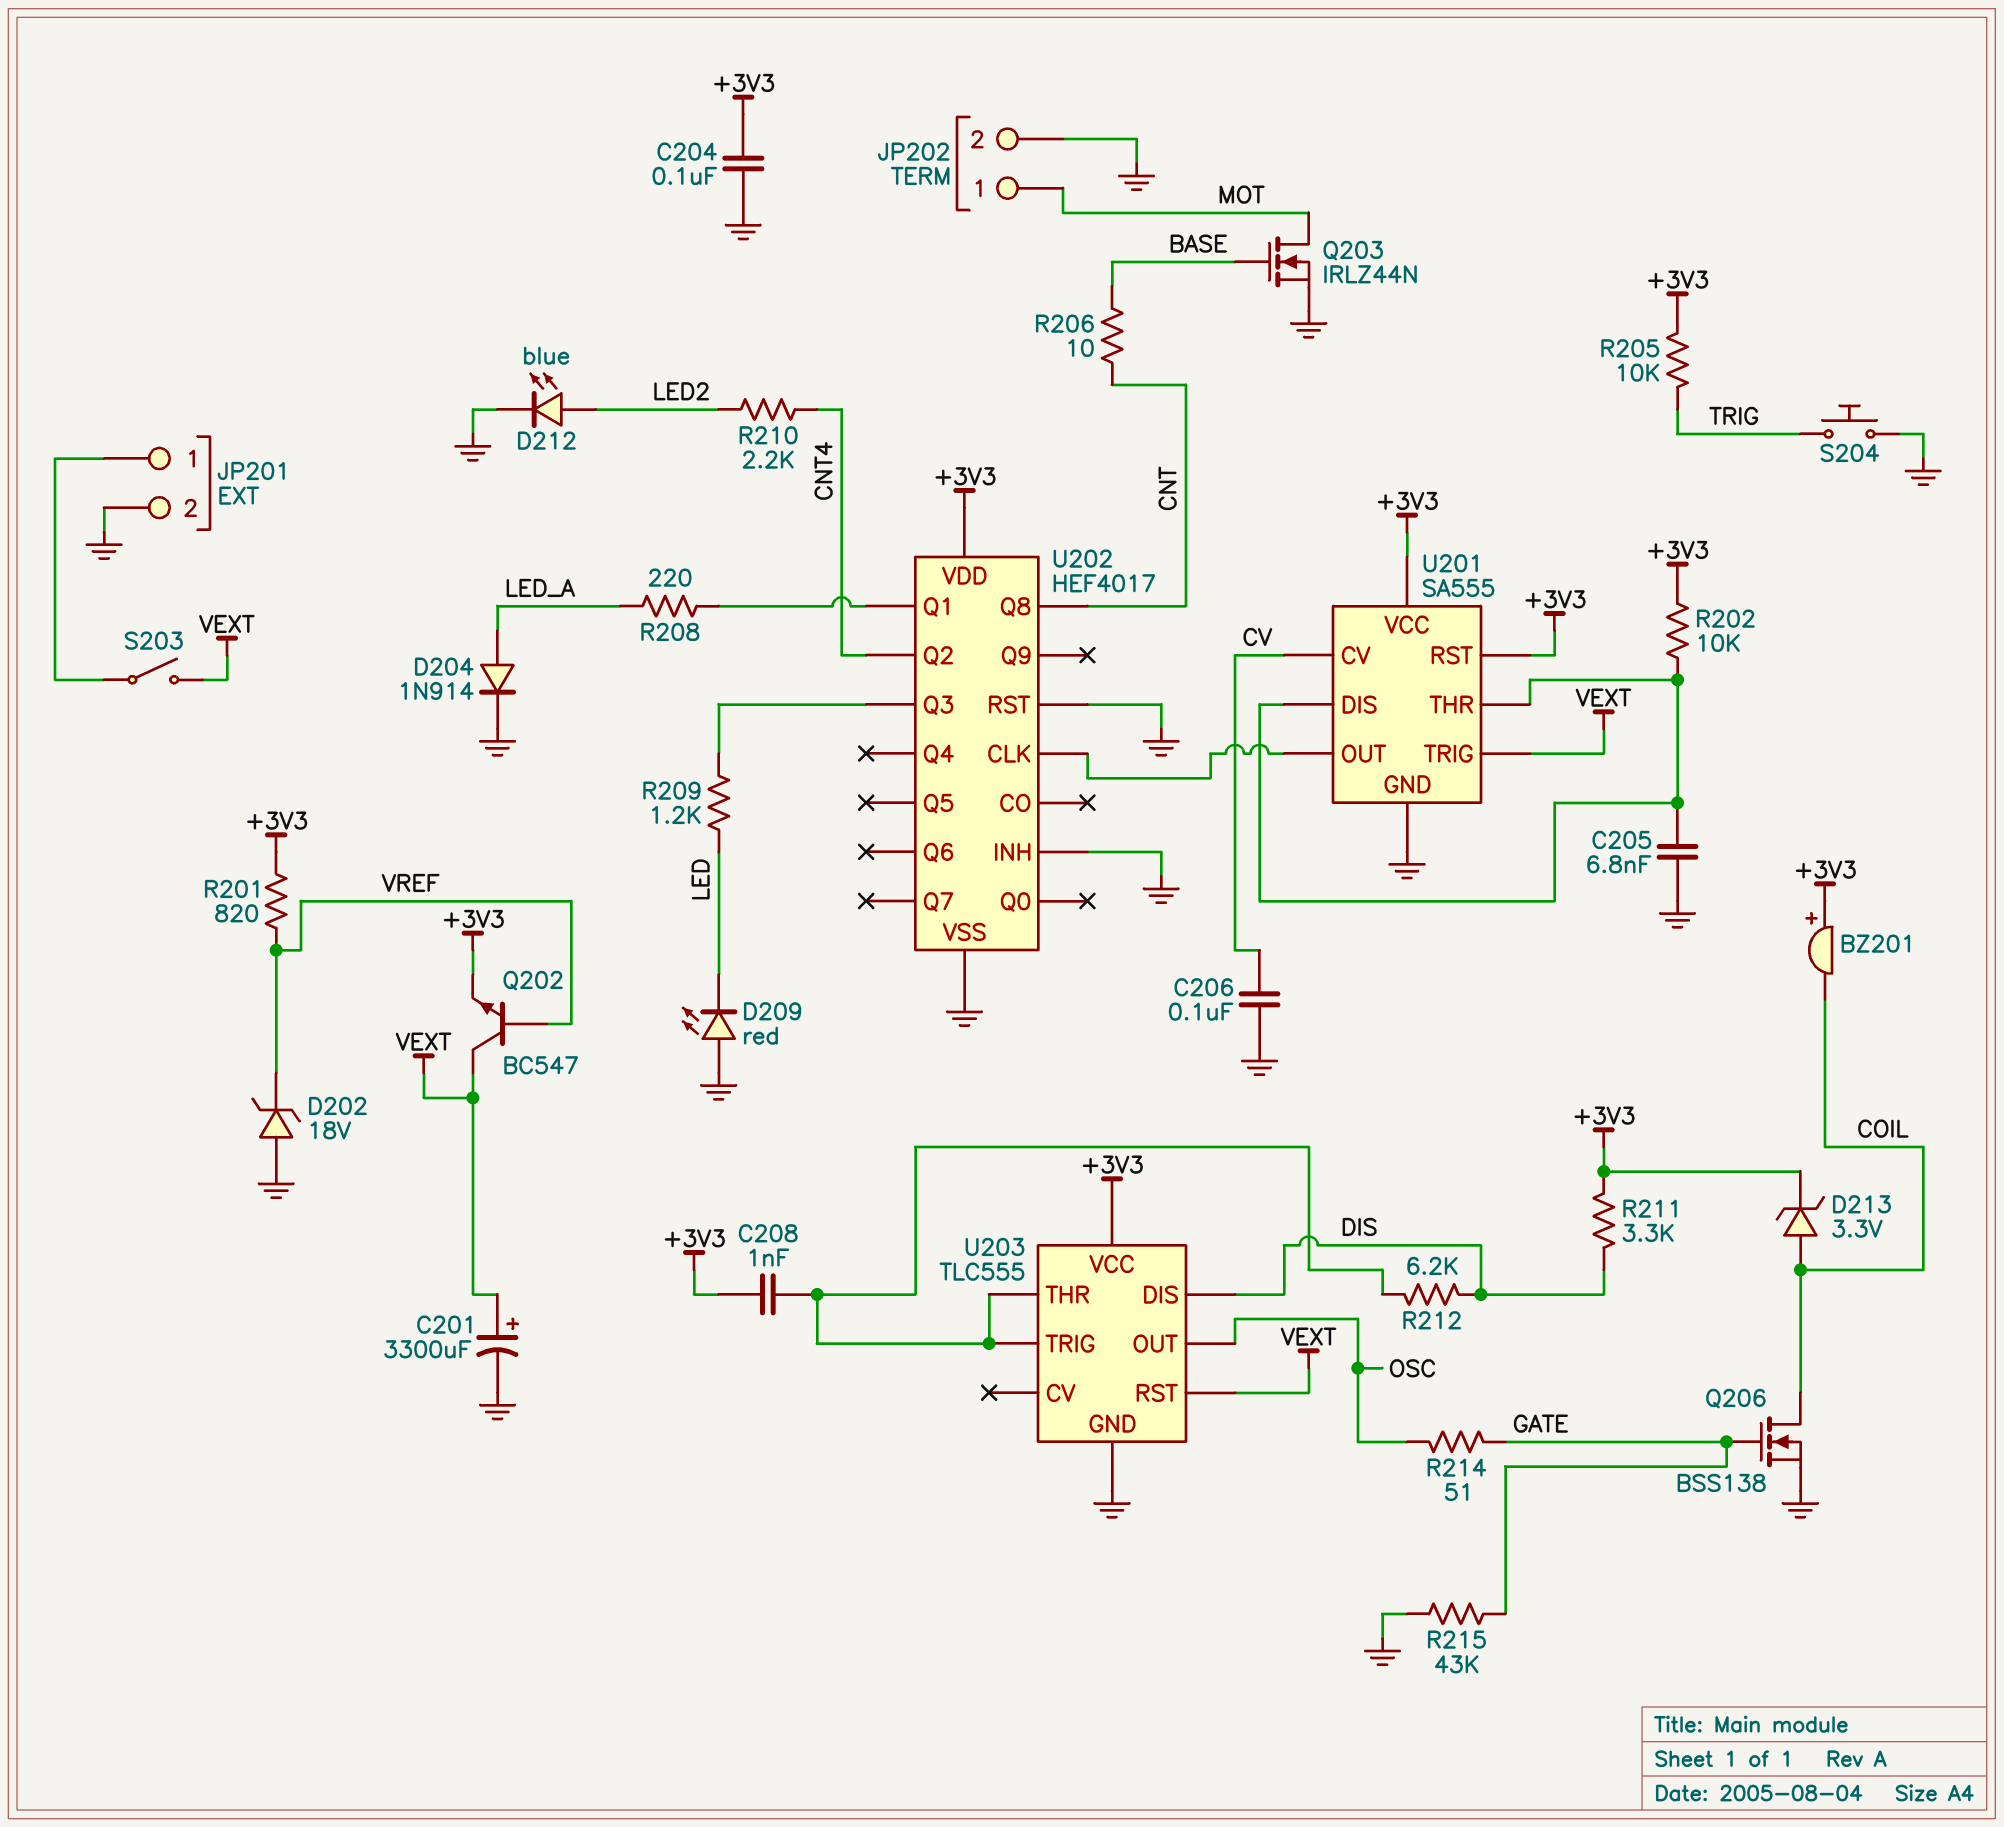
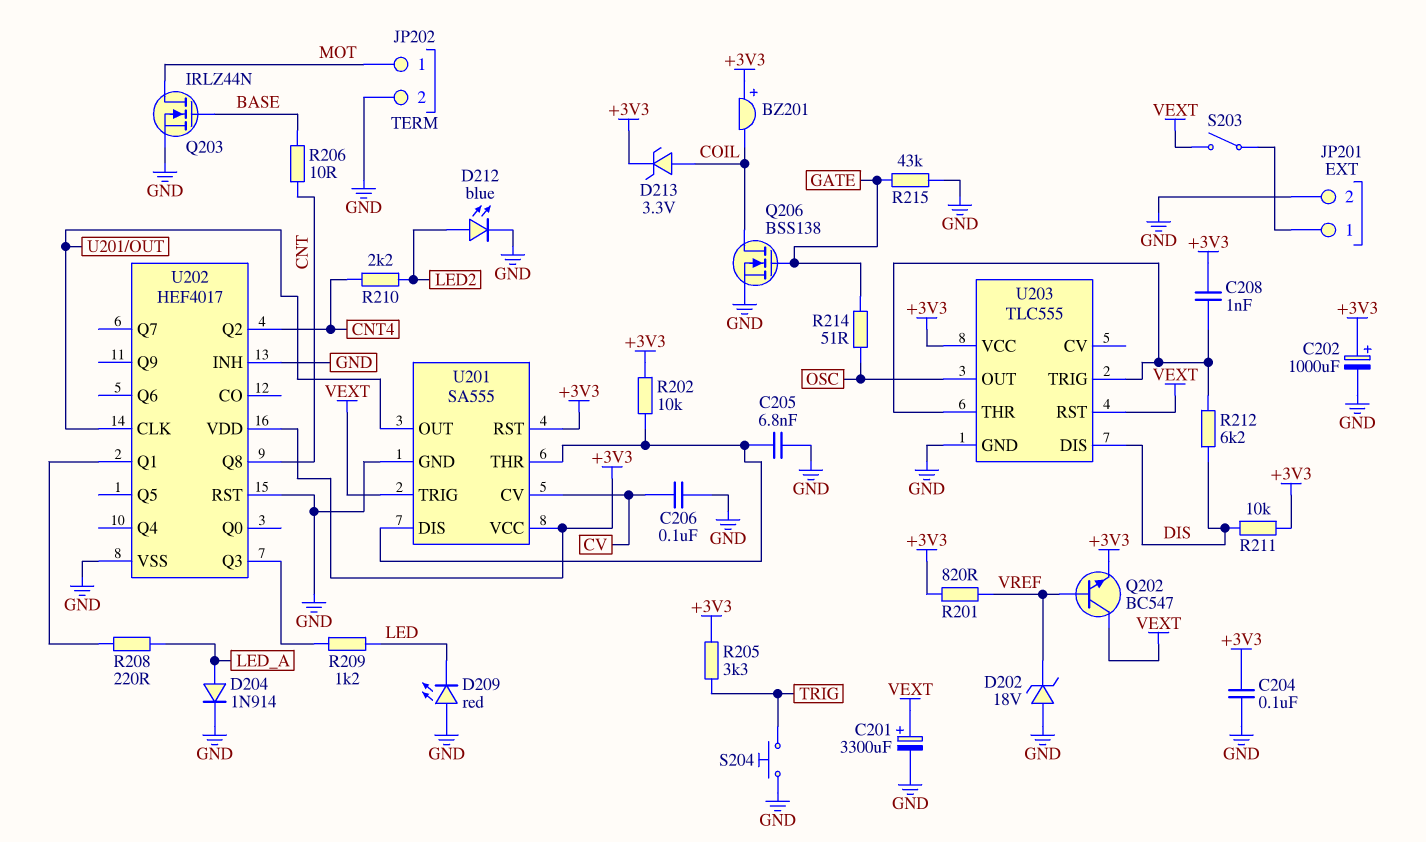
C202: none -> 1000uF (plus +3V3, minus GND)
R205: 10k (+3V3, TRIG) -> 3.3k (+3V3, TRIG)
R211: 3.3k (+3V3, DIS) -> 10k (+3V3, DIS)

